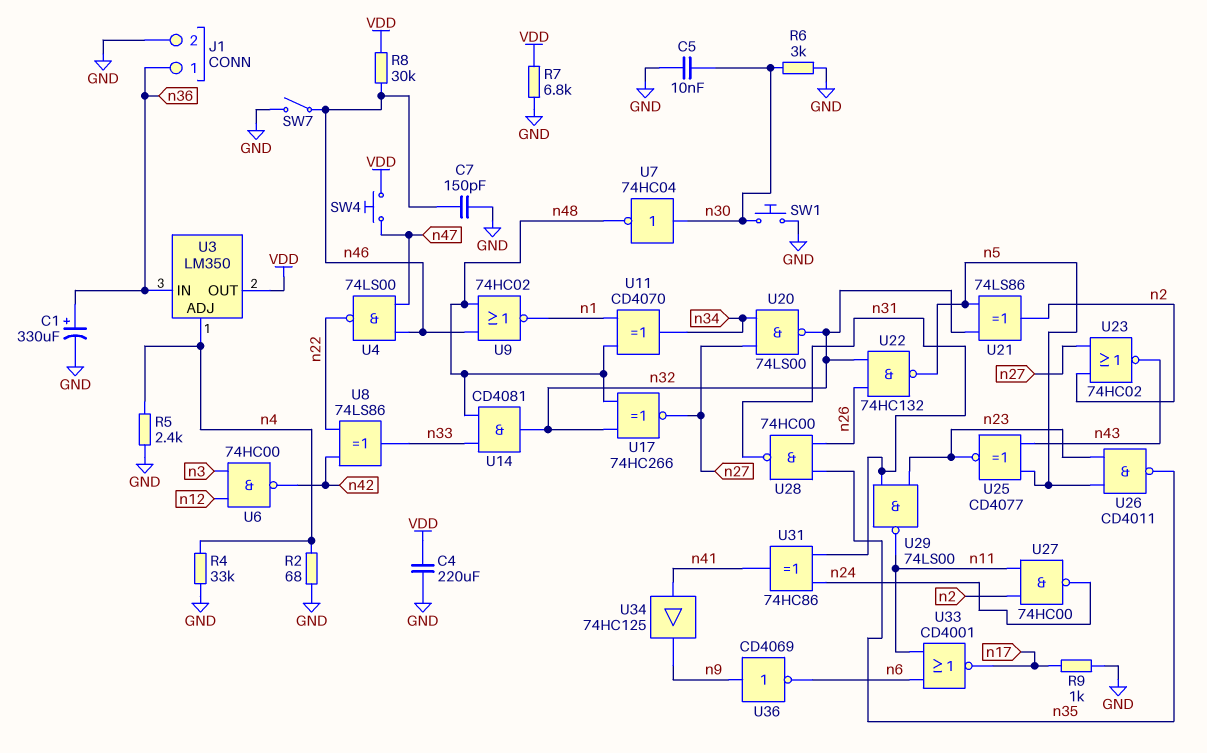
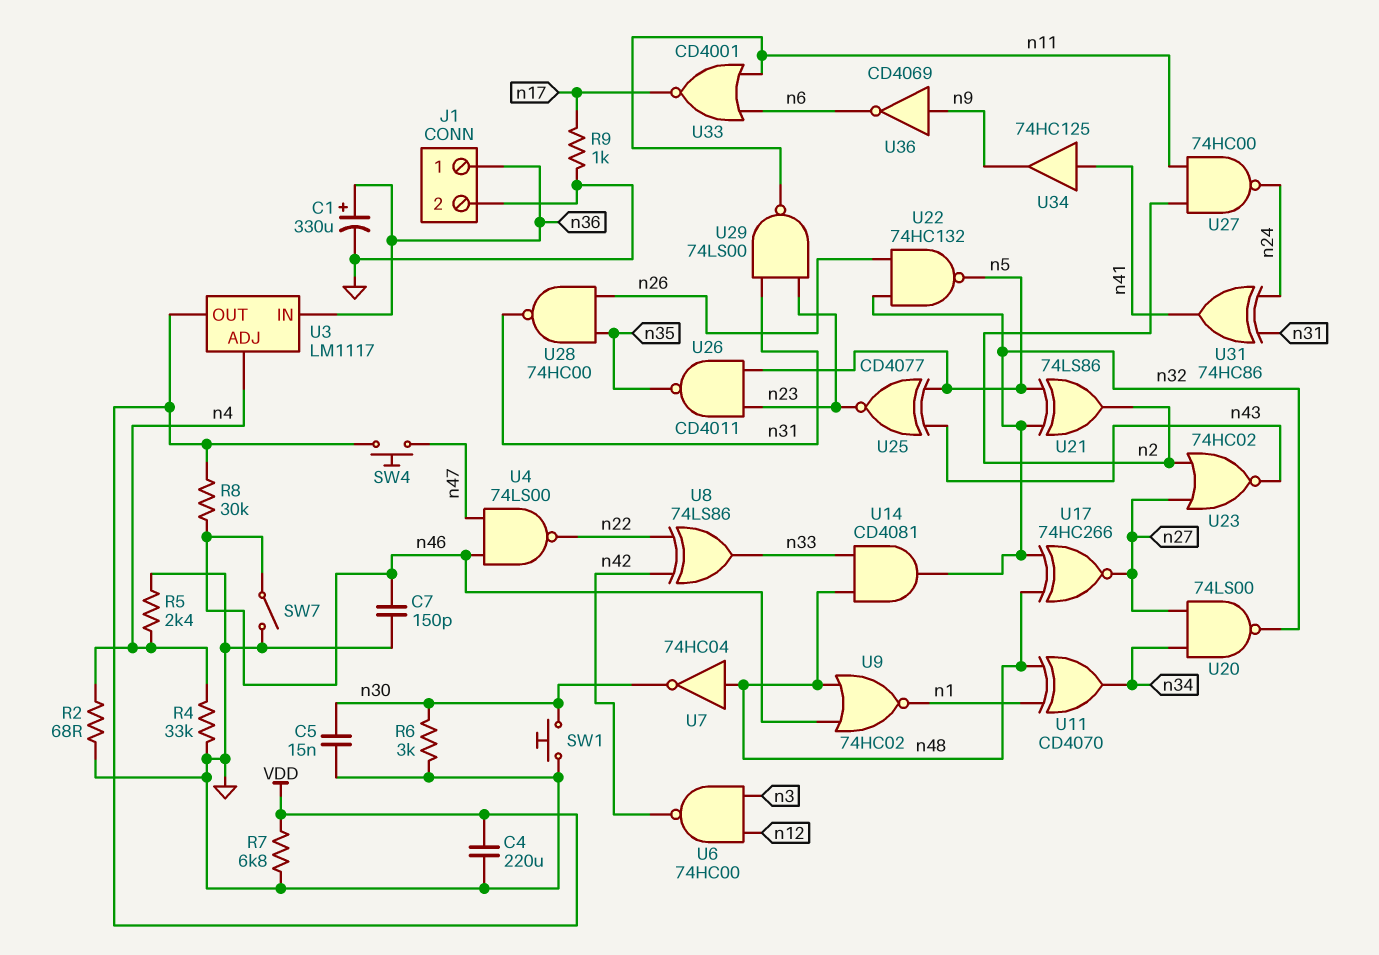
C5: 10nF (GND, n30) -> 15nF (GND, n30)
U3: LM350 -> LM1117
U7: NOT 74HC04 (in n30, out n48) -> NOT 74HC04 (in n48, out n30)

